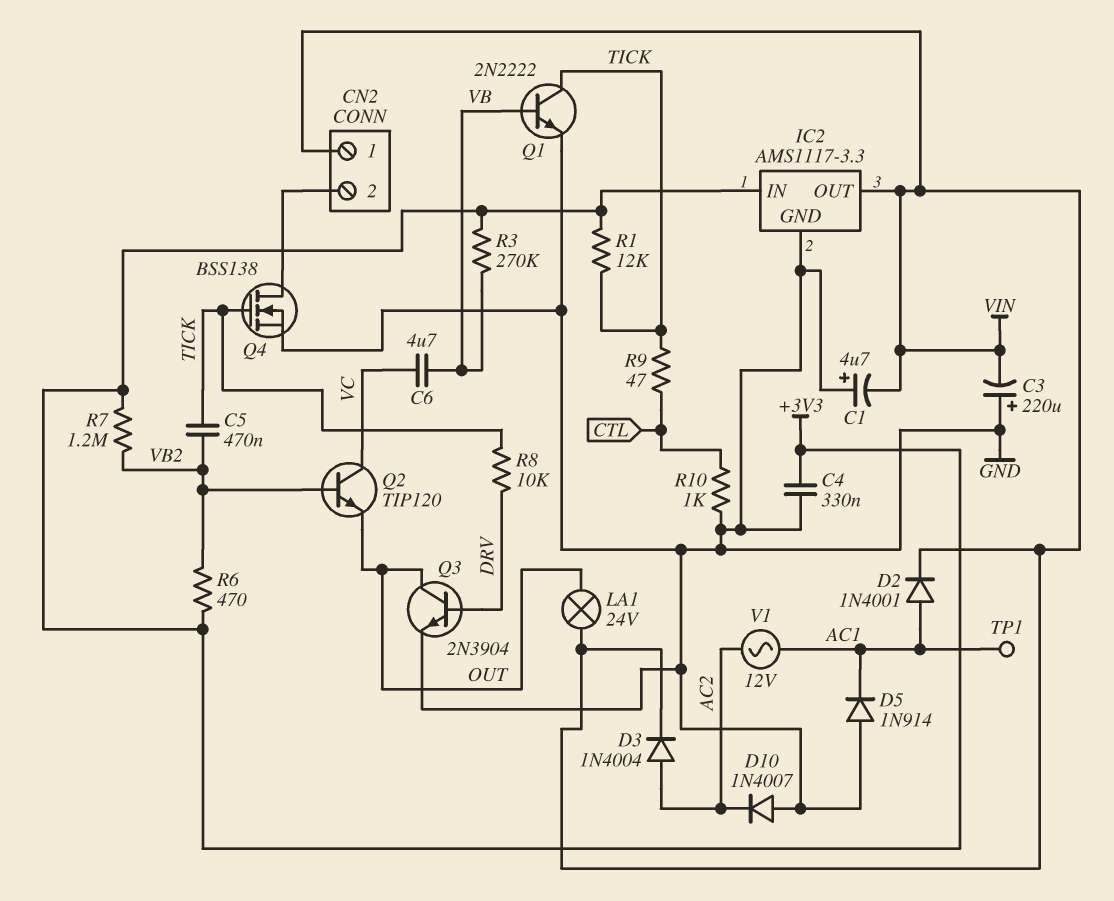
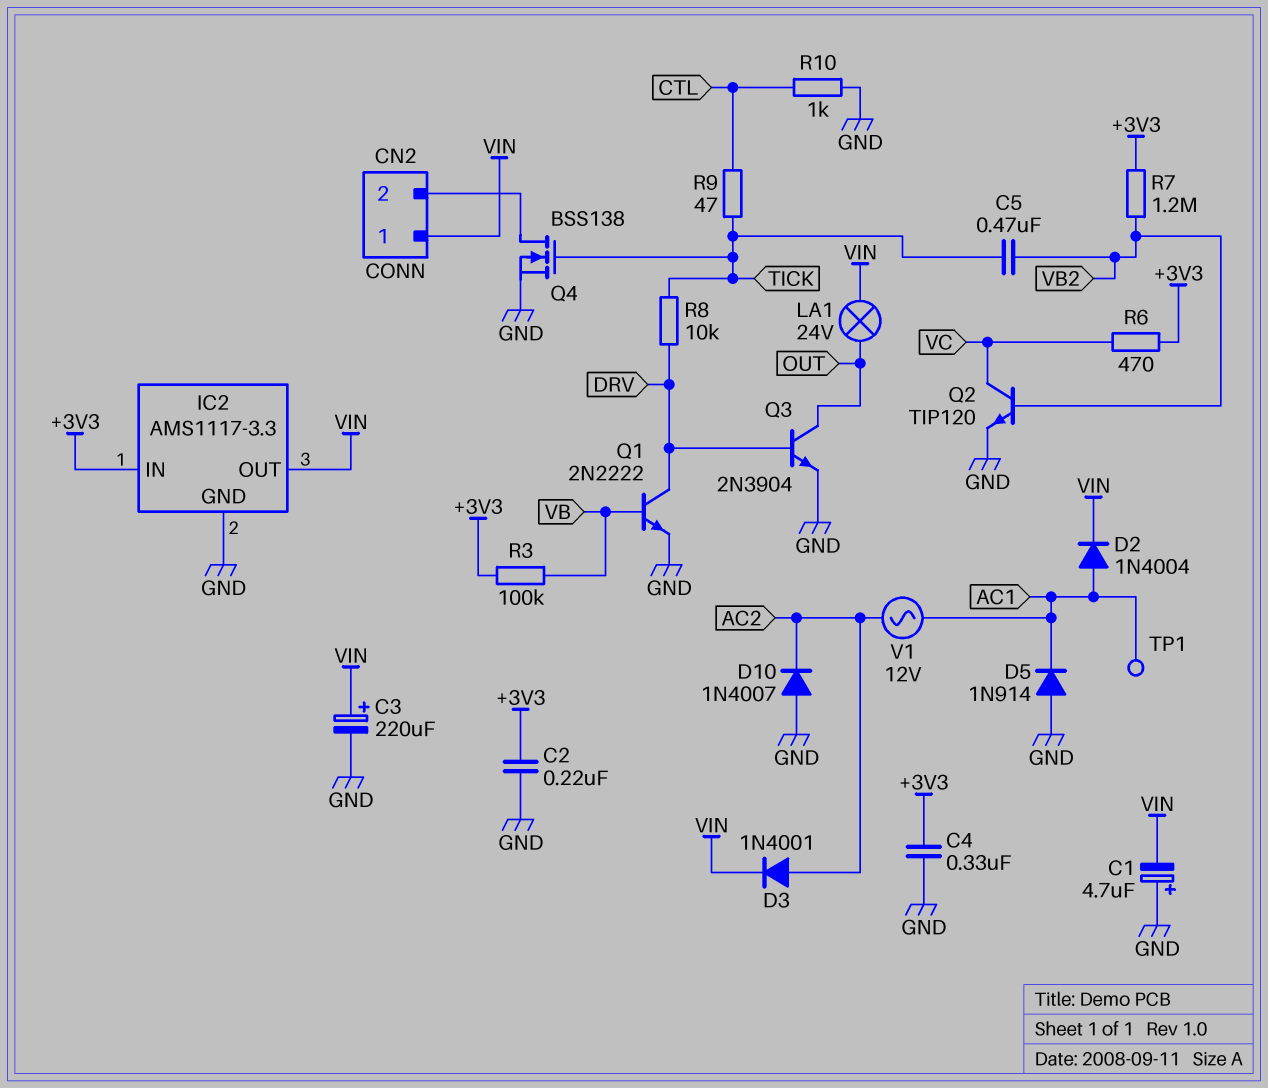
C2: none -> 220nF (+3V3, GND)
C3: 220uF (plus GND, minus VIN) -> 220uF (plus VIN, minus GND)
C6: 4.7uF (VB, VC) -> none
D2: diode 1N4001 (A AC1, K VIN) -> diode 1N4004 (A AC1, K VIN)
D3: diode 1N4004 (A AC2, K VIN) -> diode 1N4001 (A AC2, K VIN)
Q1: NPN 2N2222 (B VB, C TICK, E GND) -> NPN 2N2222 (B VB, C DRV, E GND)
Q2: NPN TIP120 (B VB2, C VC, E OUT) -> NPN TIP120 (B VB2, C VC, E GND)
R1: 12k (+3V3, TICK) -> none
R3: 270k (+3V3, VB) -> 100k (+3V3, VB)
R6: 470 (+3V3, VB2) -> 470 (+3V3, VC)

